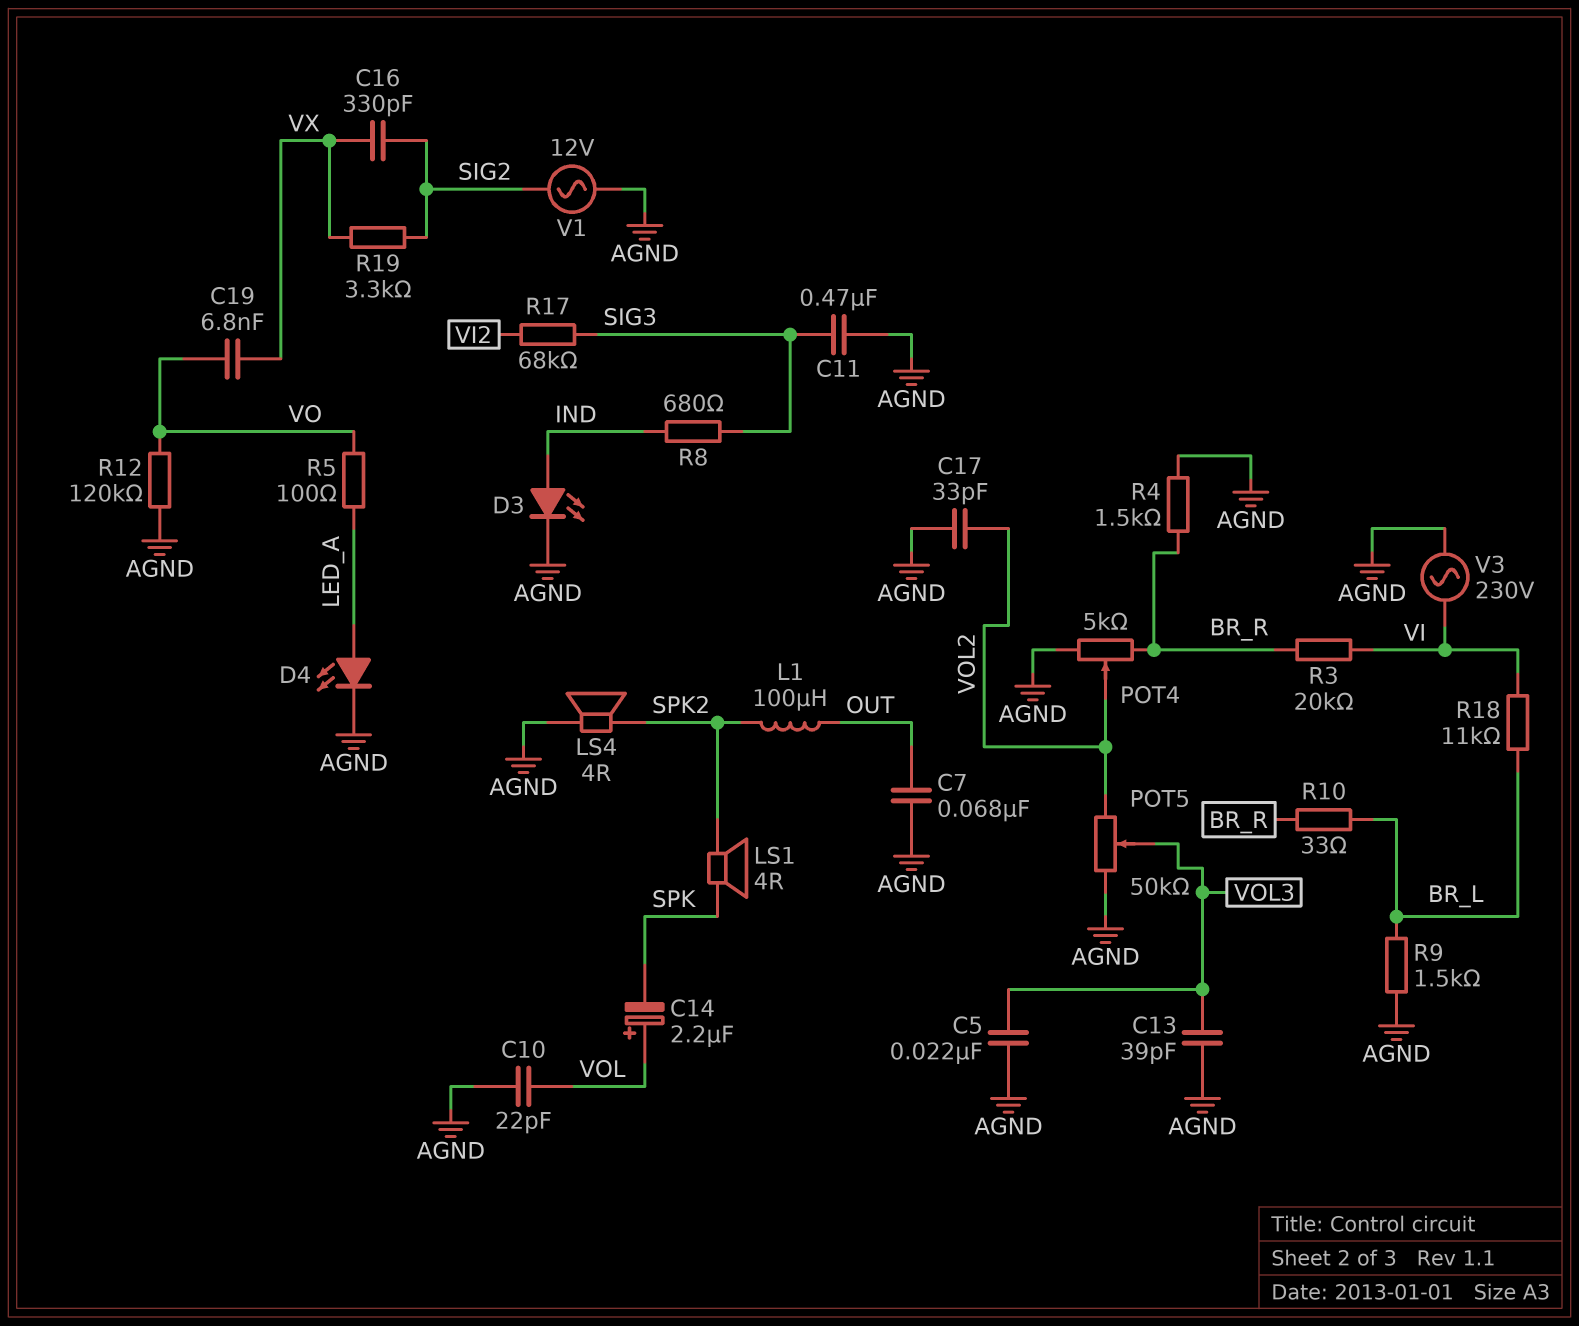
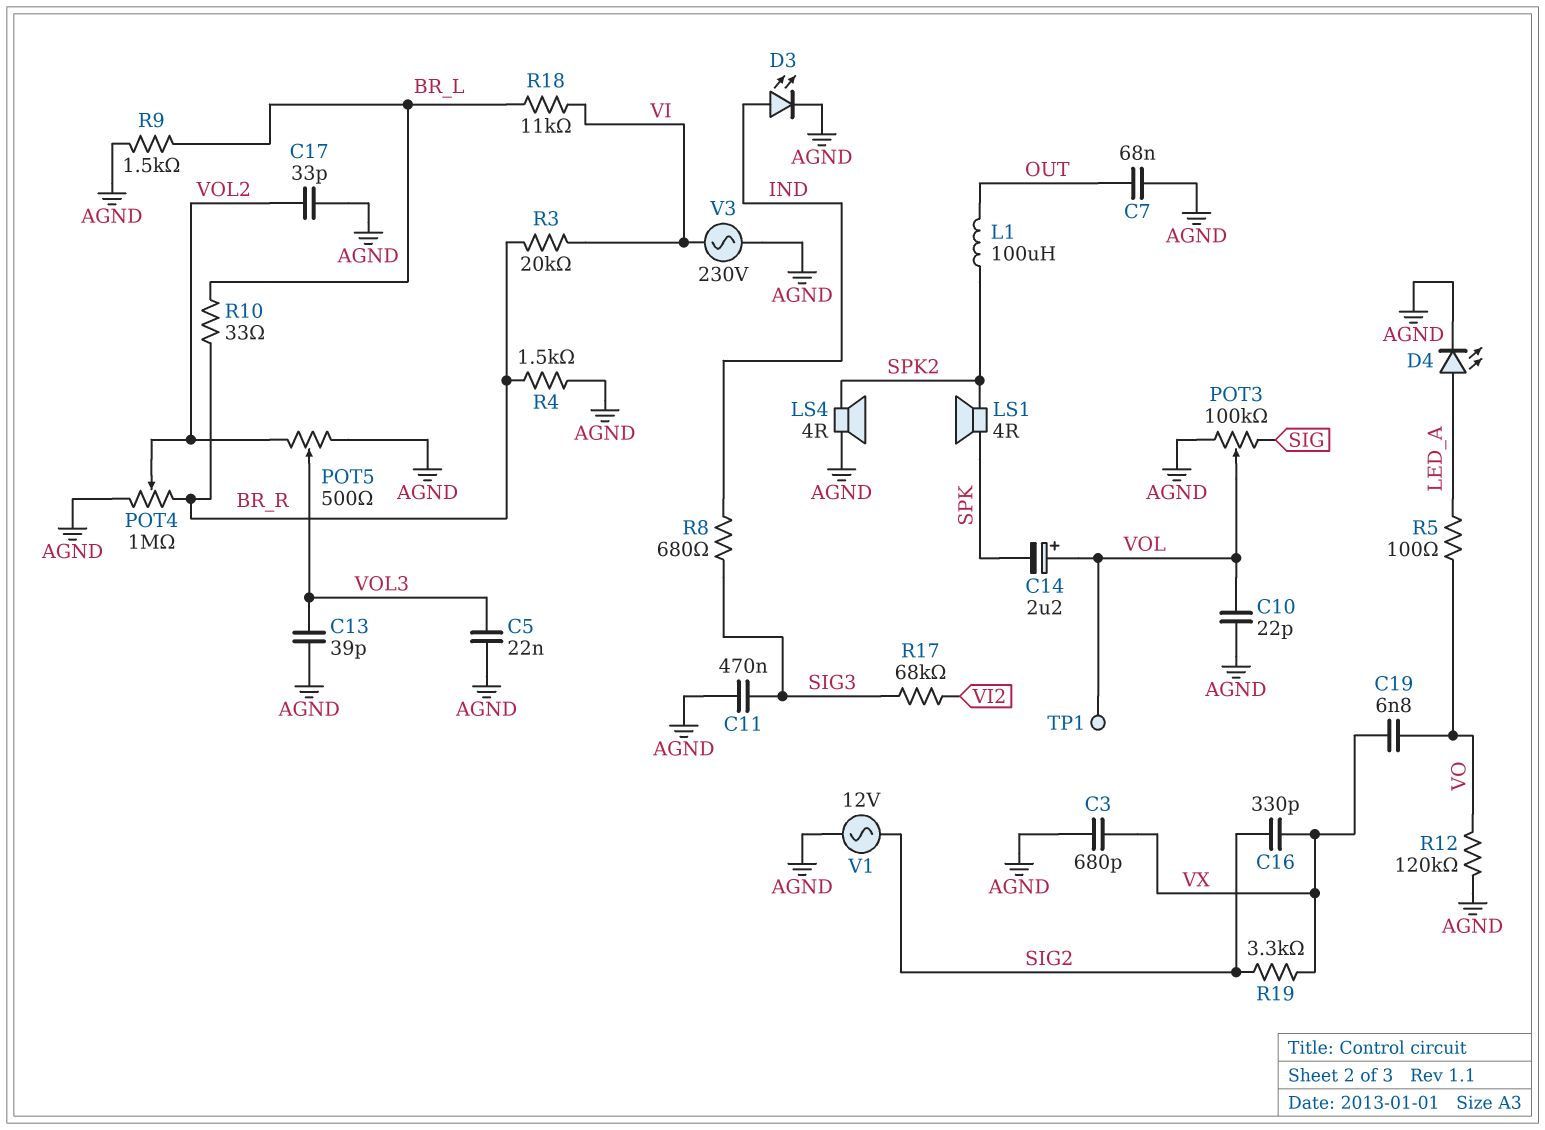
C3: none -> 680pF (AGND, VX)
POT3: none -> 100k (AGND, SIG, wiper VOL)
POT4: 5k (AGND, BR_R, wiper VOL2) -> 1M (AGND, BR_R, wiper VOL2)
POT5: 50k (AGND, VOL2, wiper VOL3) -> 500 (AGND, VOL2, wiper VOL3)
TP1: none -> test point (VOL)

